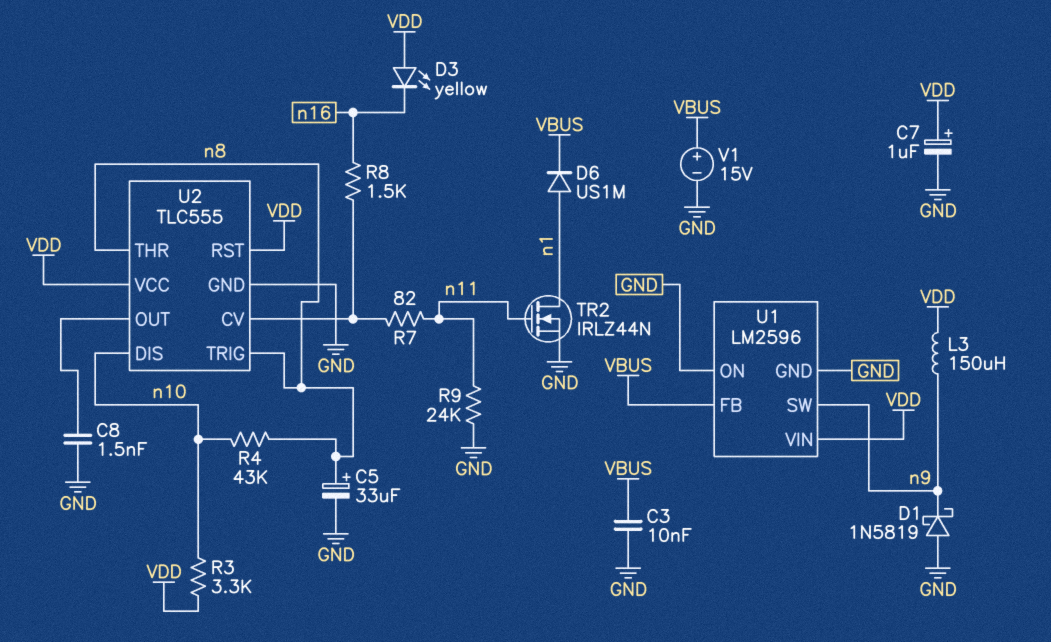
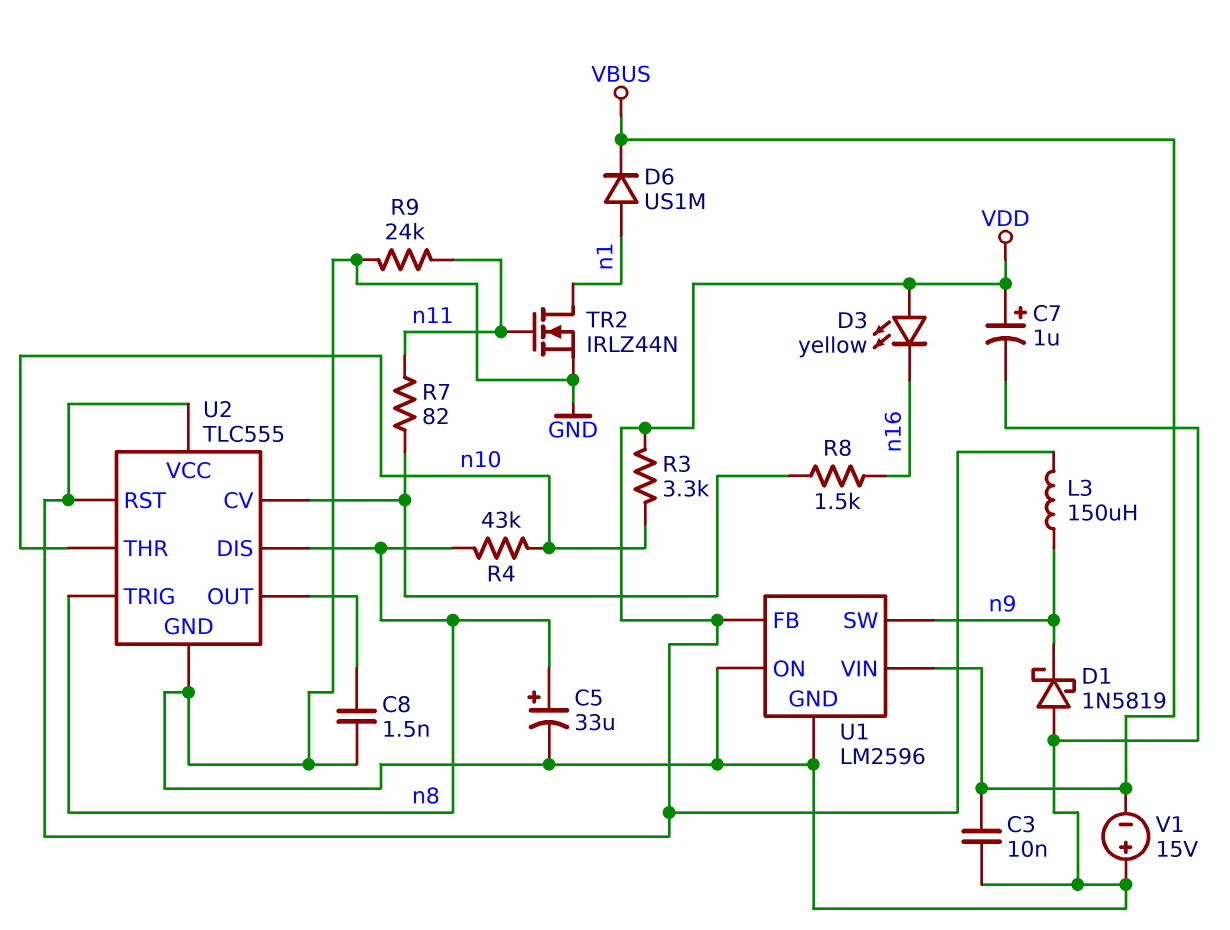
U1 pin FB: VBUS -> VDD
U1 pin VIN: VDD -> VBUS
U2 pin DIS: n10 -> n8
U2 pin THR: n8 -> n10
V1: 15V (plus VBUS, minus GND) -> 15V (plus GND, minus VBUS)

